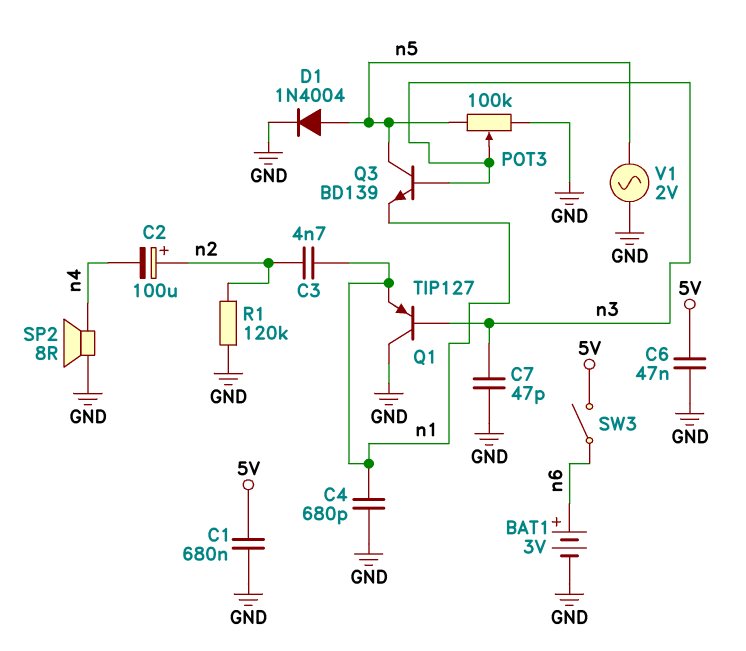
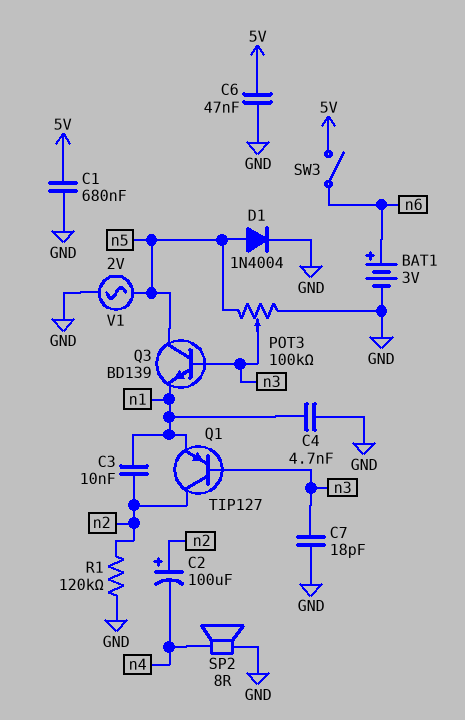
C3: 4.7nF (n1, n2) -> 10nF (n1, n2)
C4: 680pF (GND, n1) -> 4.7nF (GND, n1)
C7: 47pF (GND, n3) -> 18pF (GND, n3)
Q1: PNP TIP127 (B n3, C GND, E n1) -> PNP TIP127 (B n3, C n2, E n1)

